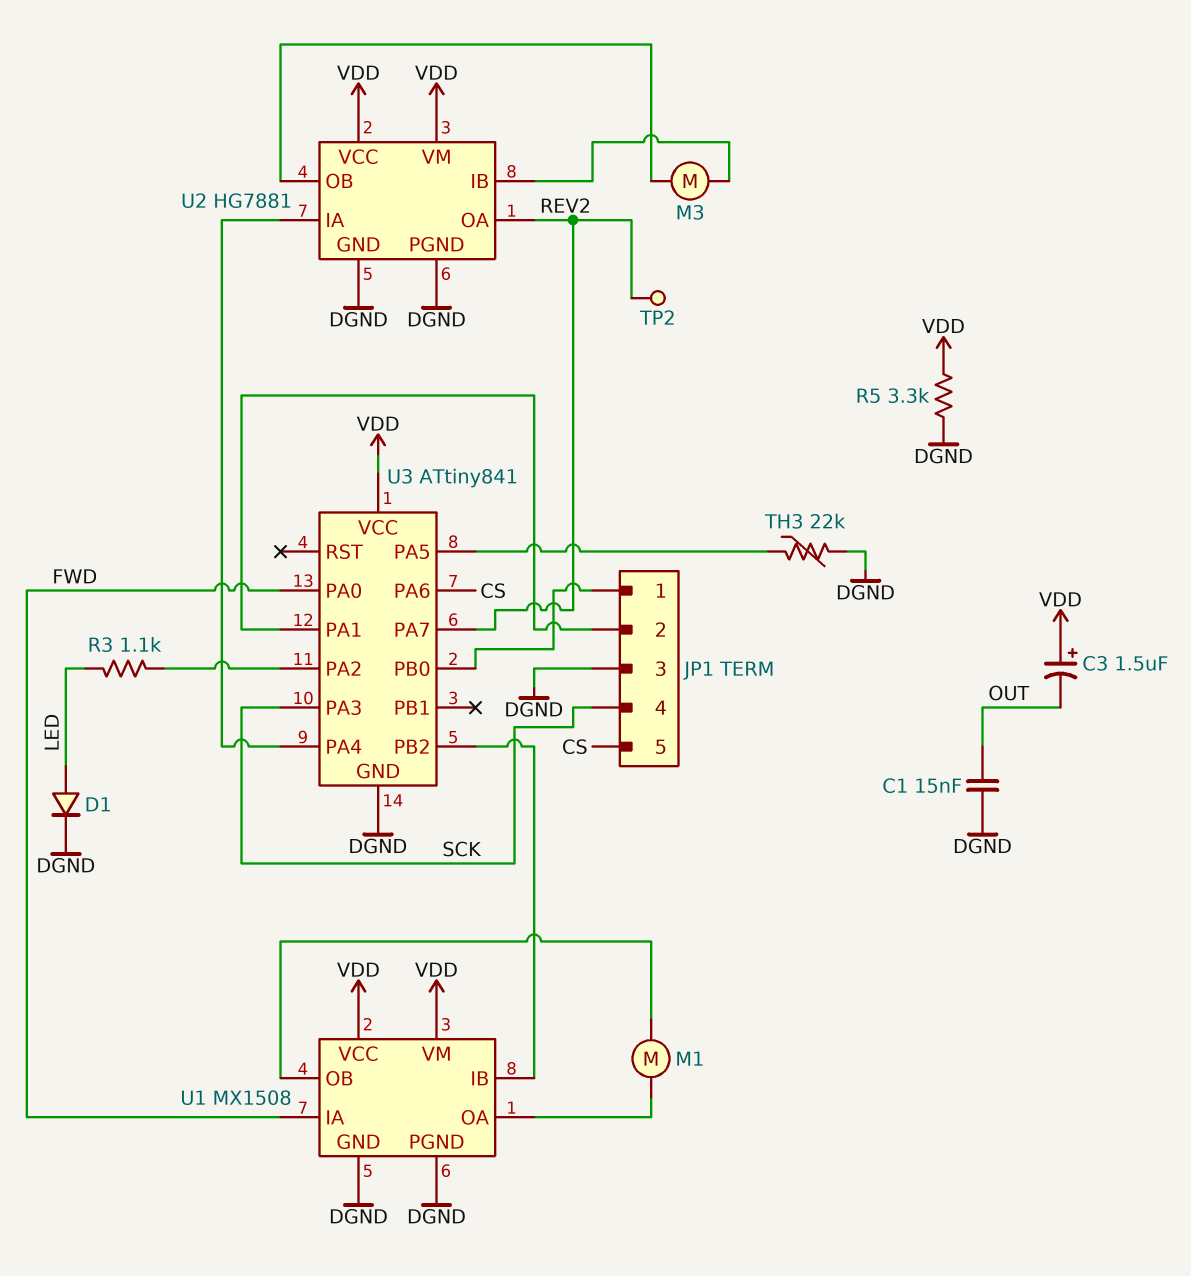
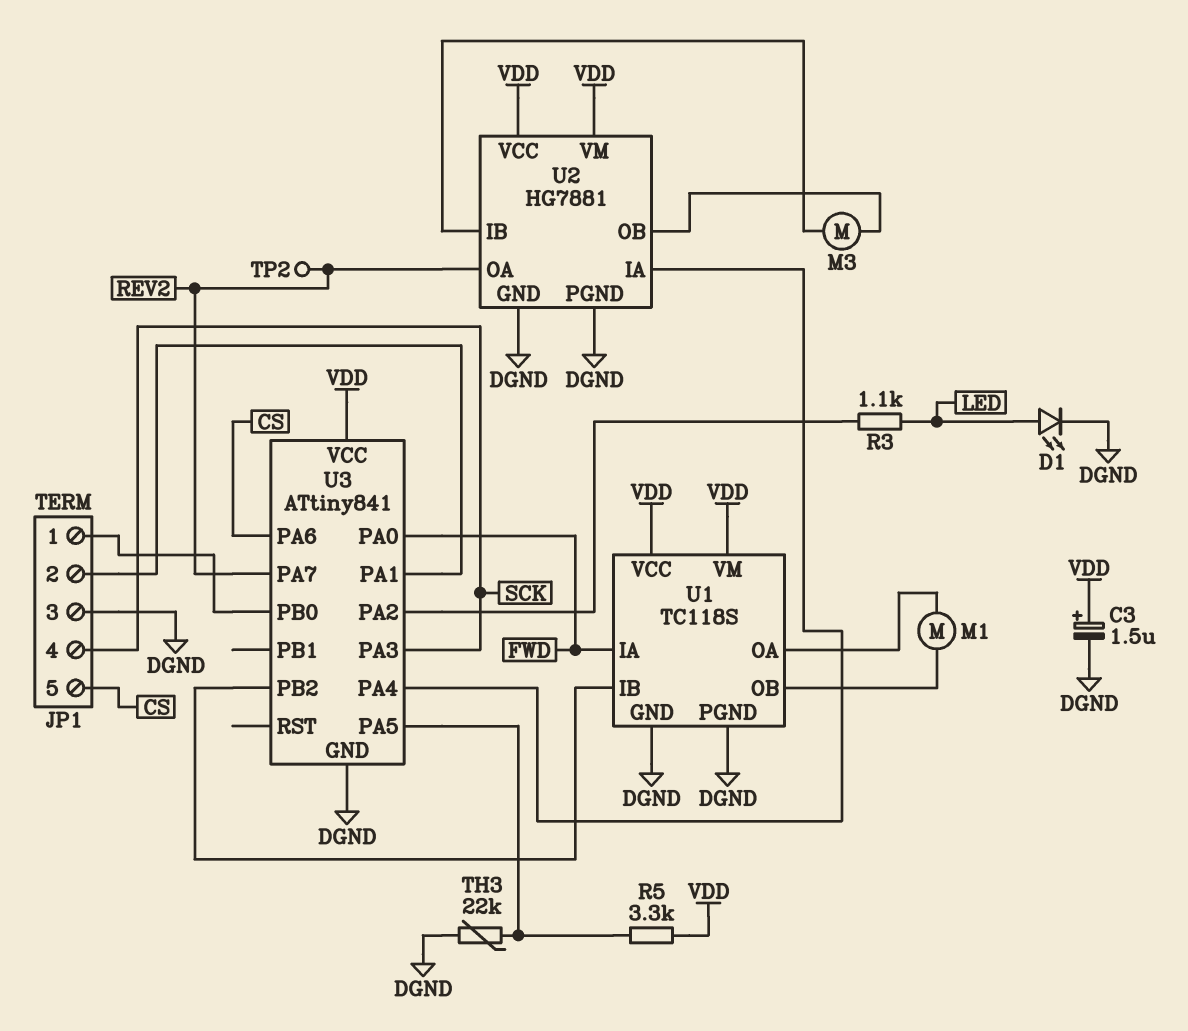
C1: 15nF (DGND, OUT) -> none
C3: 1.5uF (plus VDD, minus OUT) -> 1.5uF (plus VDD, minus DGND)
D1: diode (A LED, K DGND) -> LED (A LED, K DGND)
R5: 3.3k (DGND, VDD) -> 3.3k (U3/PA5, VDD)
U1: MX1508 -> TC118S

